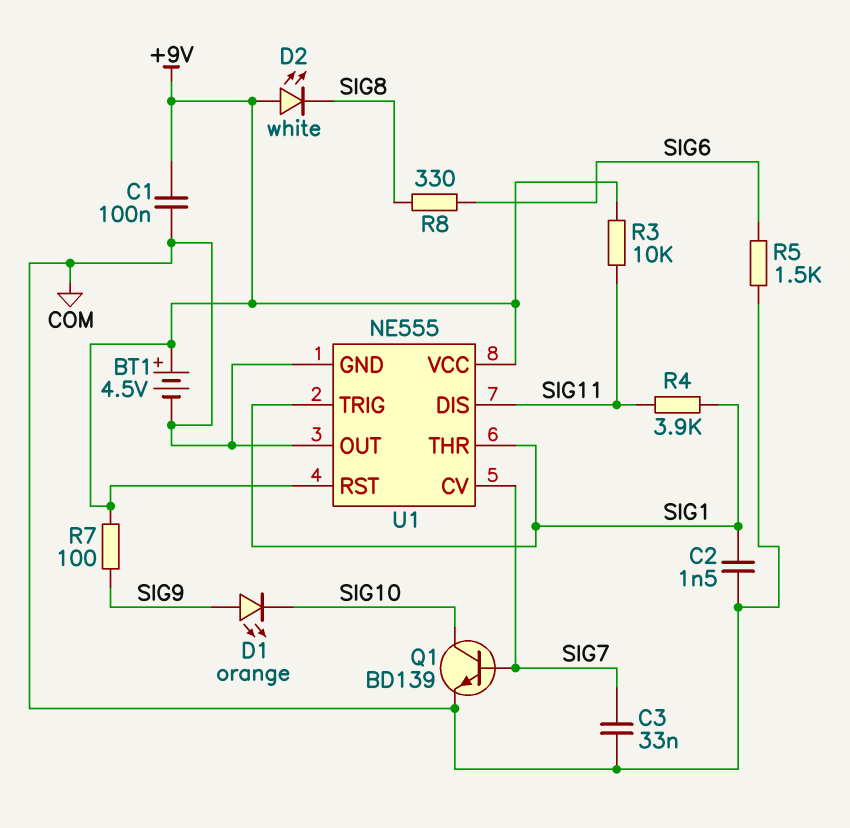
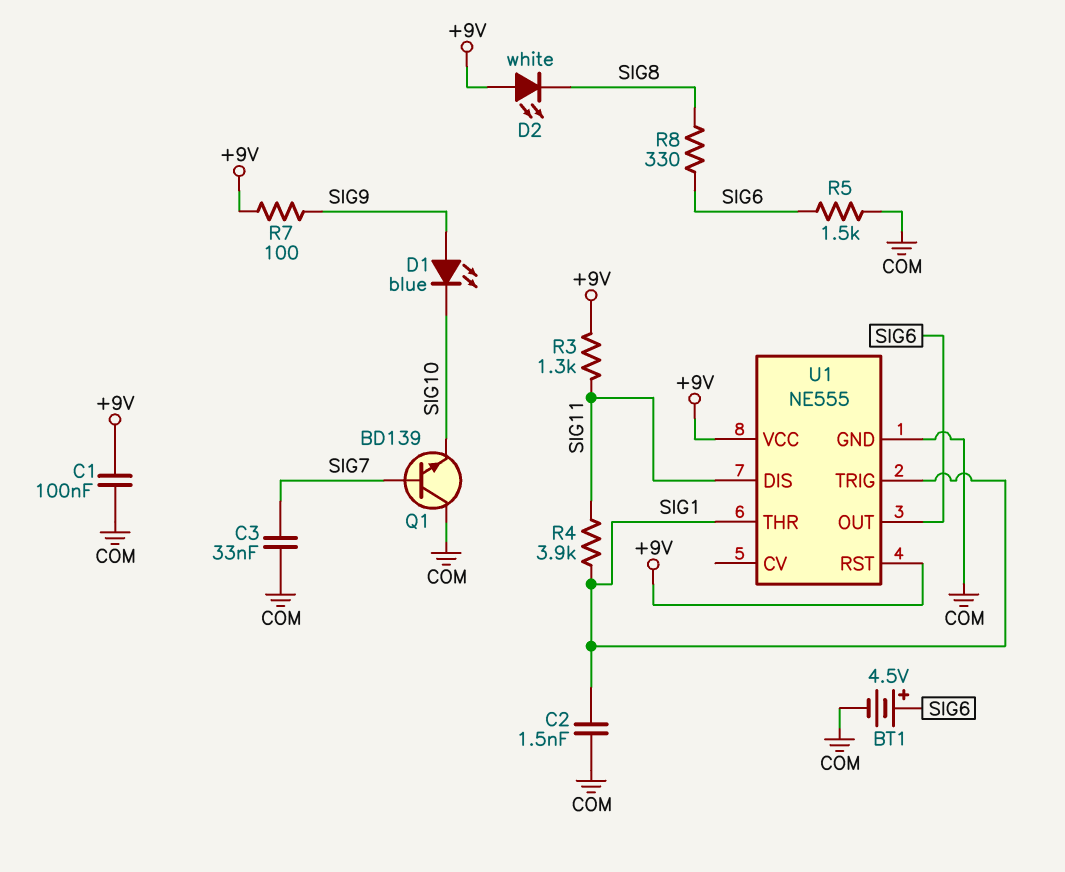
BT1: 4.5V (plus +9V, minus COM) -> 4.5V (plus SIG6, minus COM)
D1: LED orange (A SIG9, K SIG10) -> LED blue (A SIG9, K SIG10)
Q1: NPN BD139 (B SIG7, C SIG10, E COM) -> NPN BD139 (B SIG7, C COM, E SIG10)
R3: 10k (+9V, SIG11) -> 1.3k (+9V, SIG11)
U1 pin CV: SIG7 -> none
U1 pin OUT: COM -> SIG6

